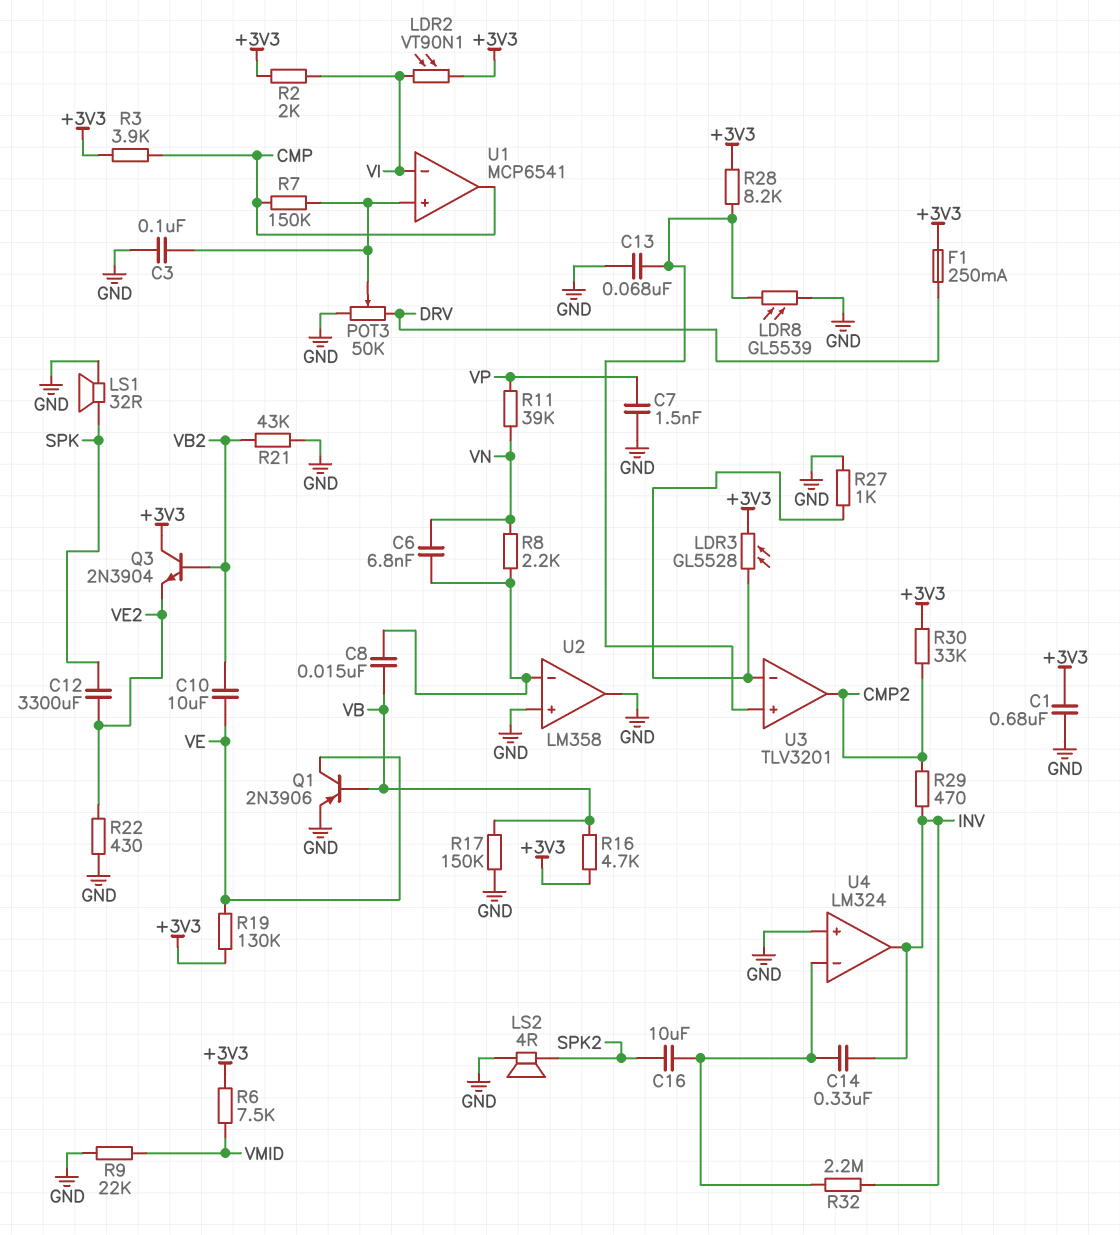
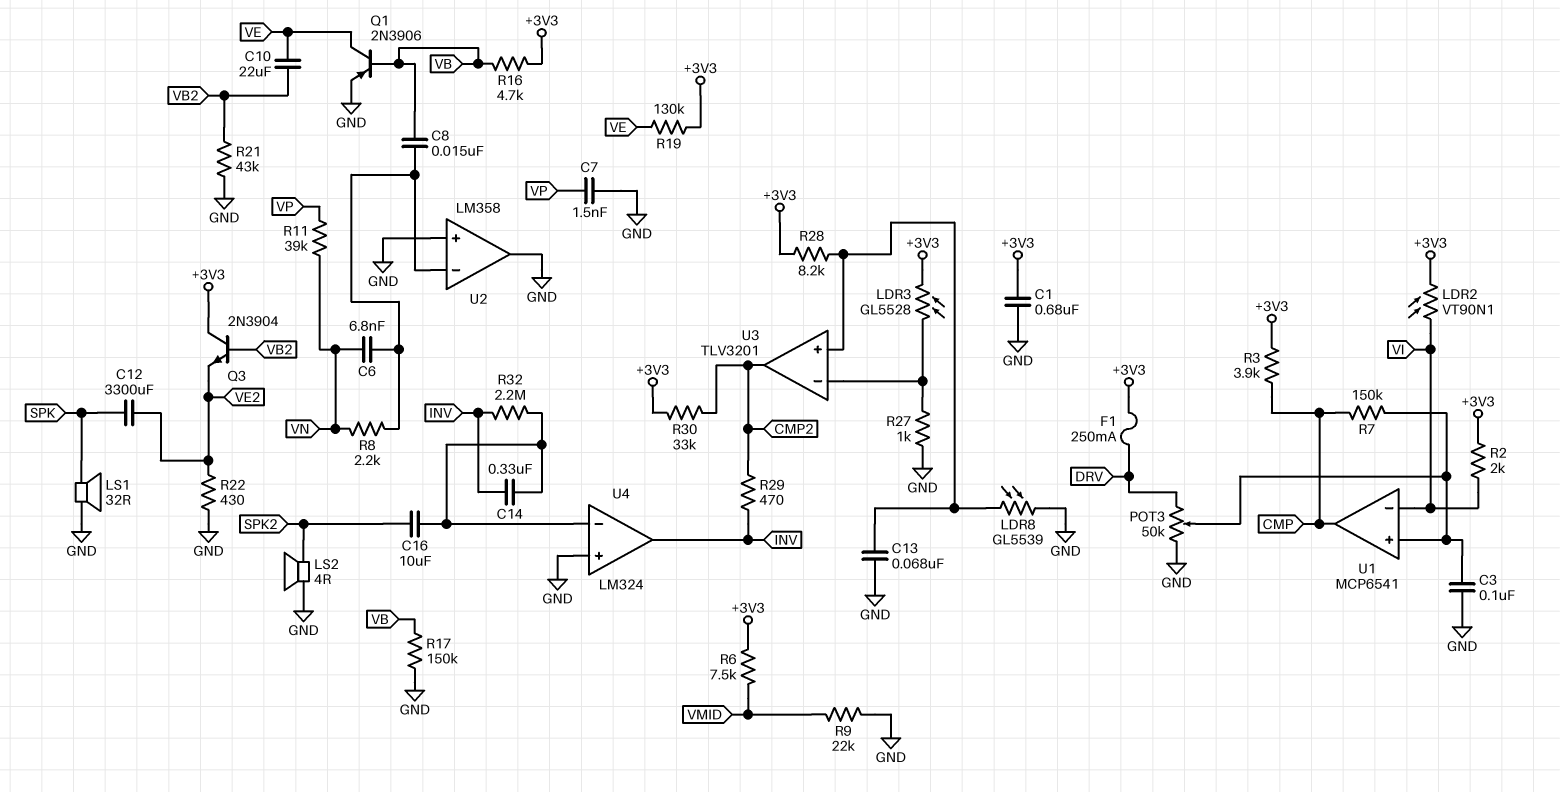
C10: 10uF (VB2, VE) -> 22uF (VB2, VE)

